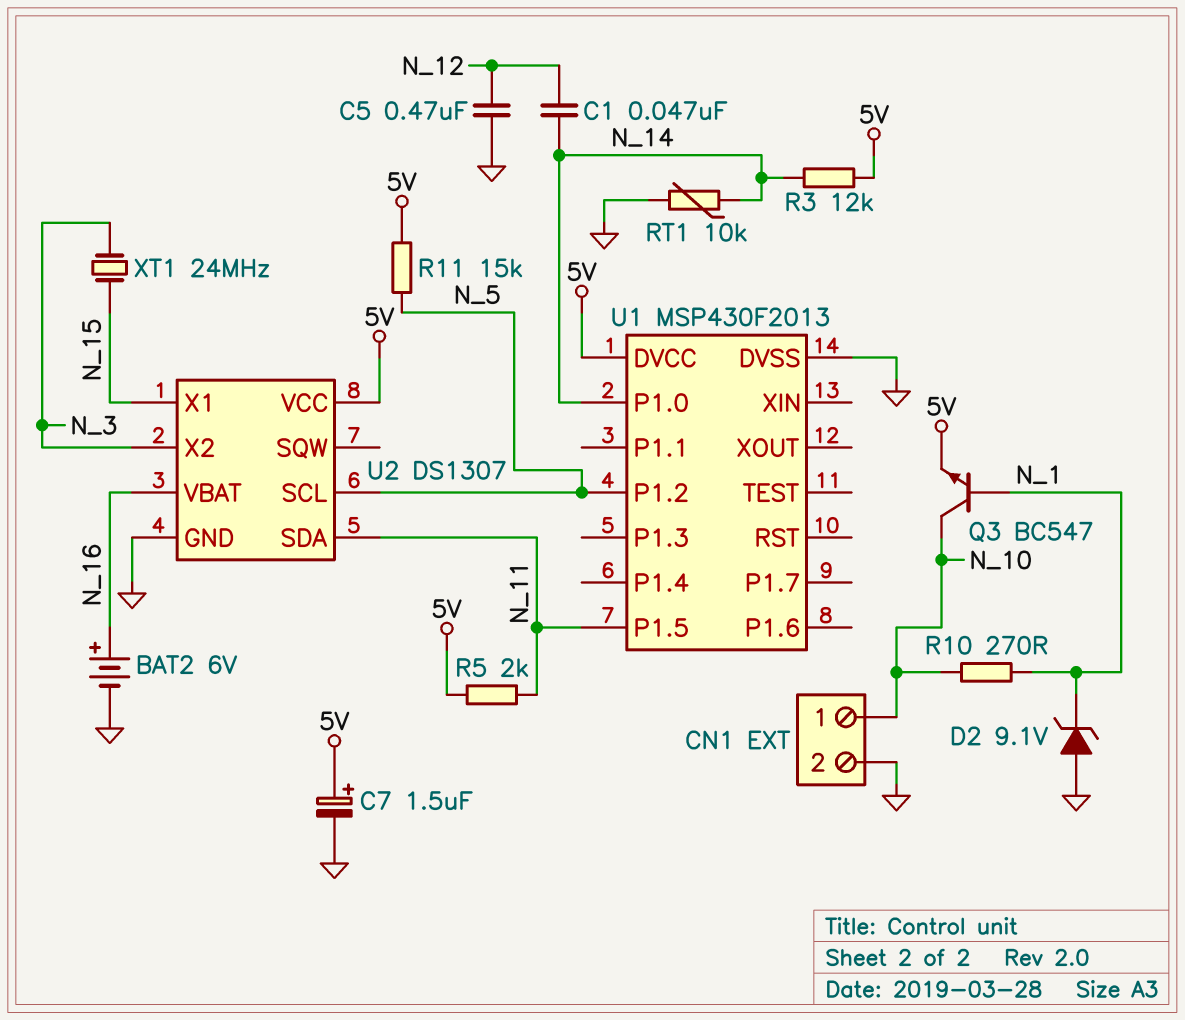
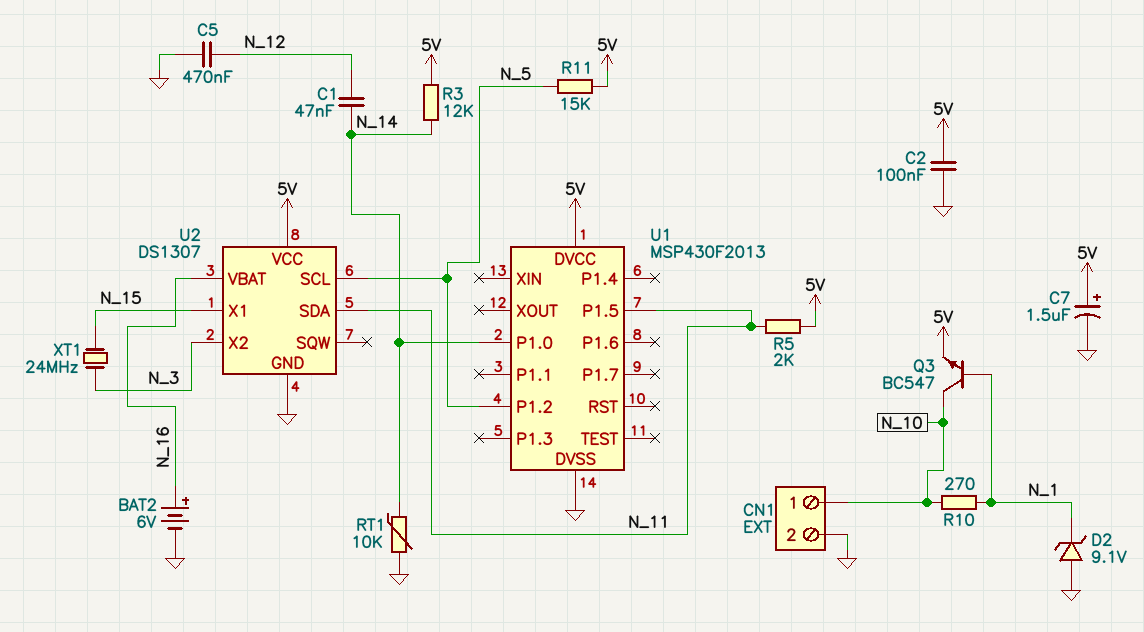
C2: none -> 100nF (5V, GND)

